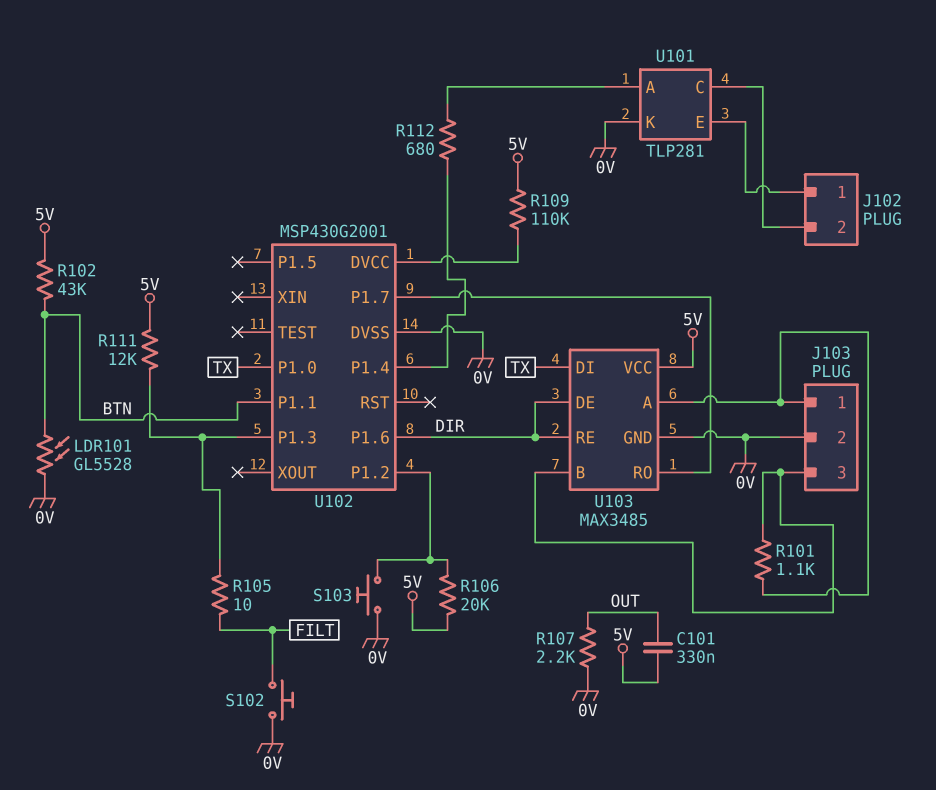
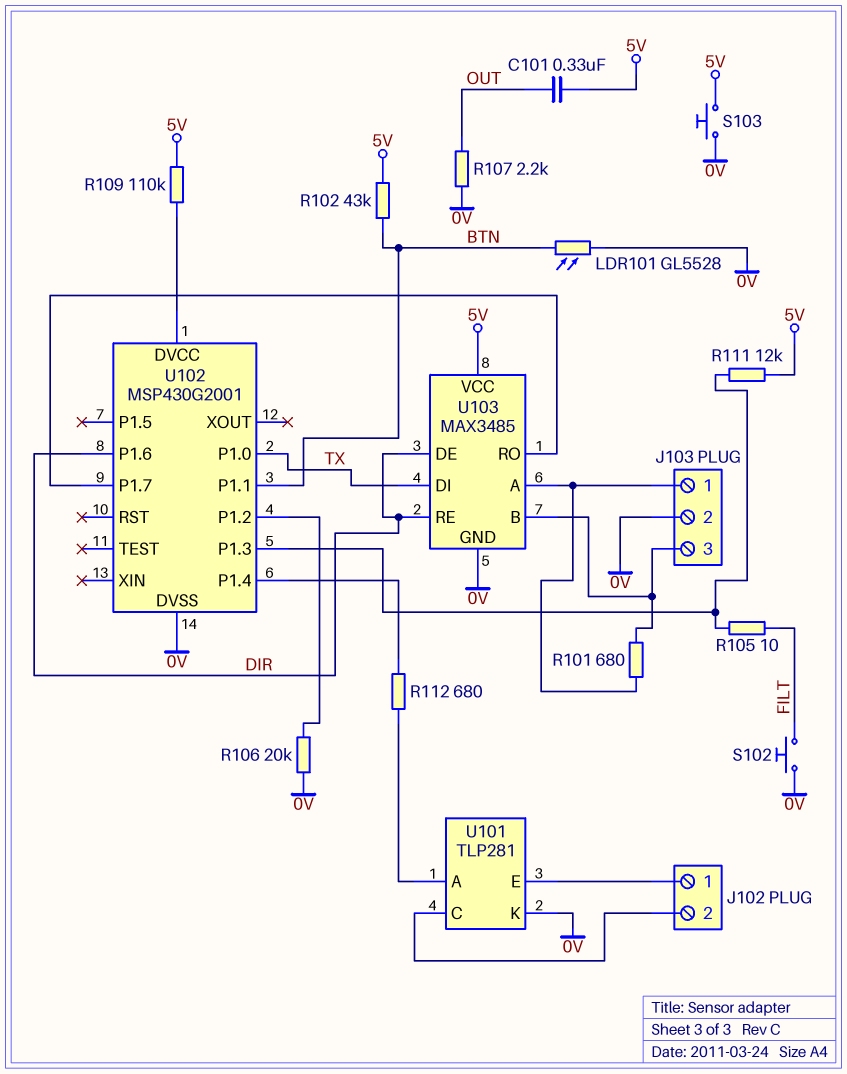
R101: 1.1k (J103/1, J103/3) -> 680 (J103/1, J103/3)
R106: 20k (5V, U102/P1.2) -> 20k (0V, U102/P1.2)
S103: button (0V, U102/P1.2) -> button (0V, 5V)

